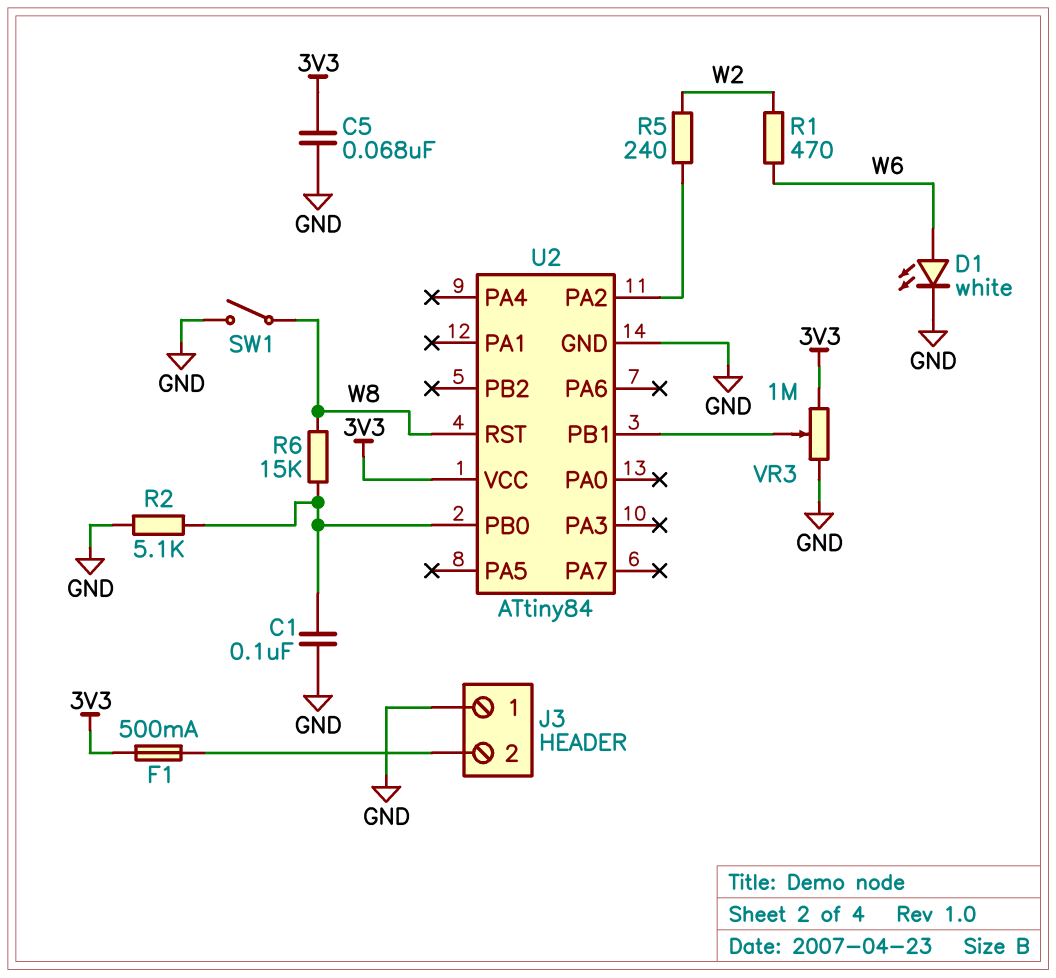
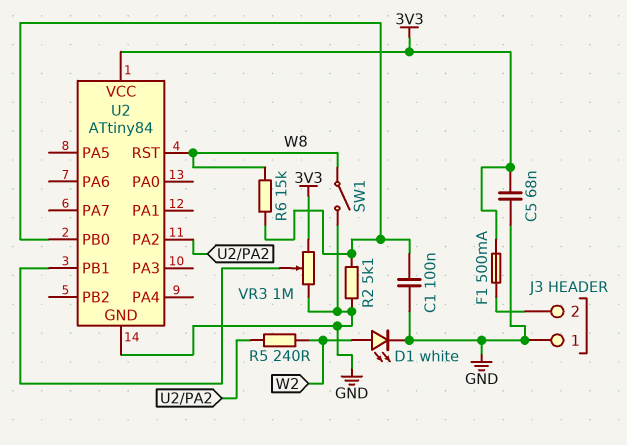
D1: LED white (A W6, K GND) -> LED white (A W2, K GND)
R1: 470 (W2, W6) -> none

